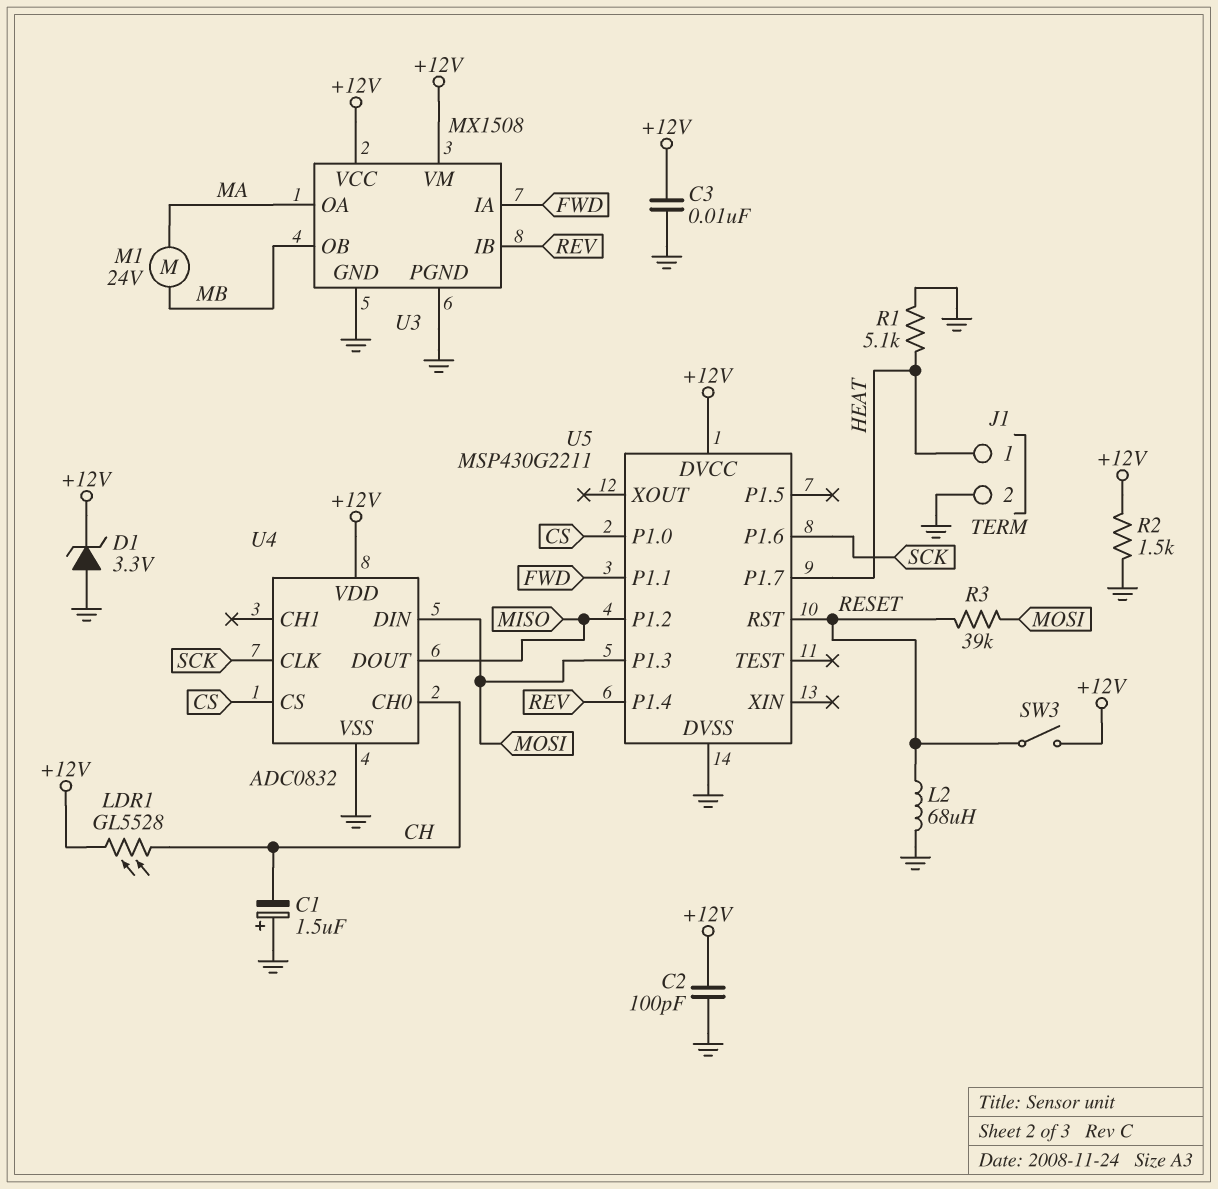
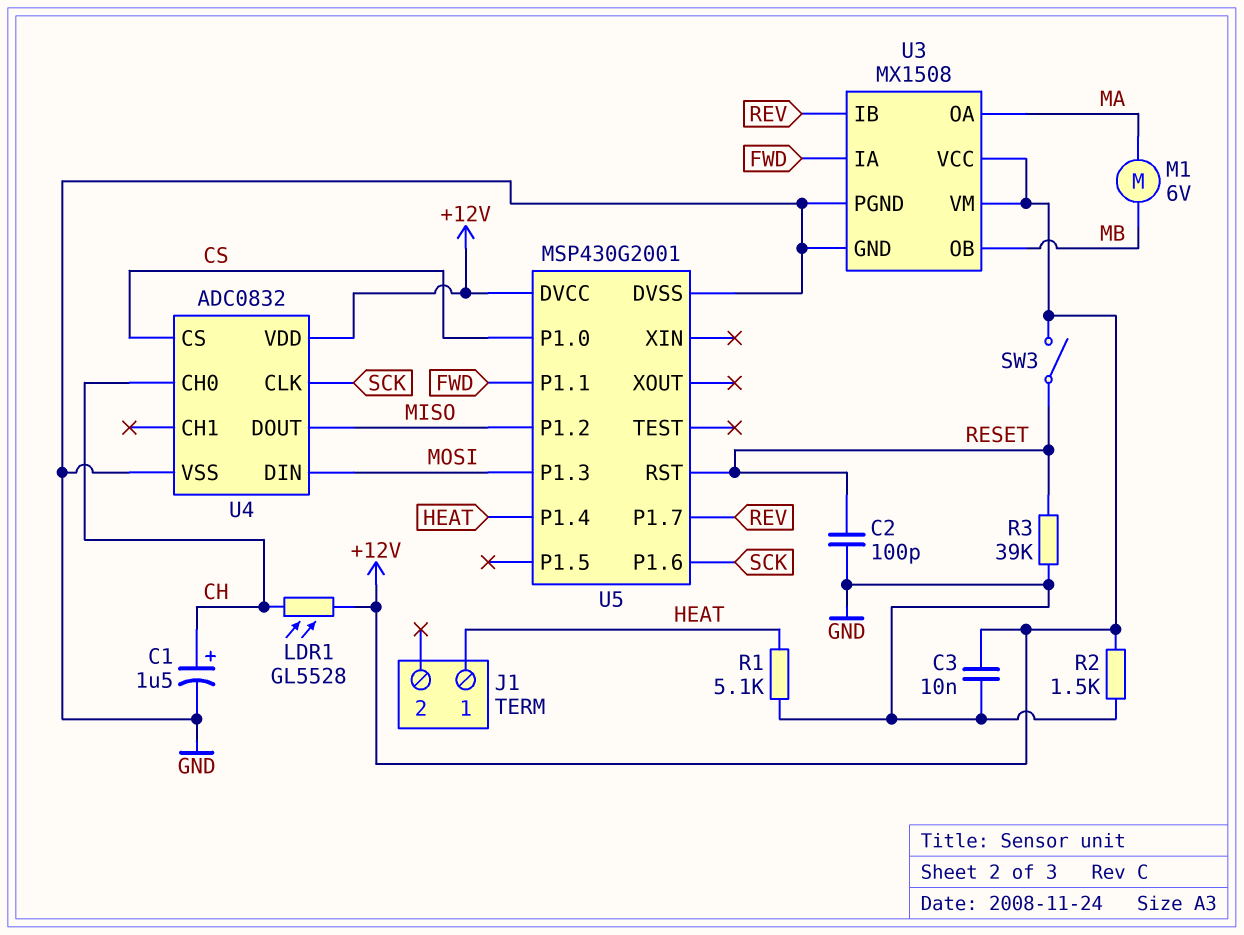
C1: 1.5uF (plus GND, minus CH) -> 1.5uF (plus CH, minus GND)
C2: 100pF (+12V, GND) -> 100pF (GND, RESET)
D1: zener 3.3V (A GND, K +12V) -> none
J1 pin 2: GND -> none
L2: 68uH (GND, RESET) -> none
M1: motor 24V (MA, MB) -> motor 6V (MA, MB)
R3: 39k (MOSI, RESET) -> 39k (GND, RESET)
U5: MSP430G2211 -> MSP430G2001
U5 pin P1.4: REV -> HEAT
U5 pin P1.7: HEAT -> REV

